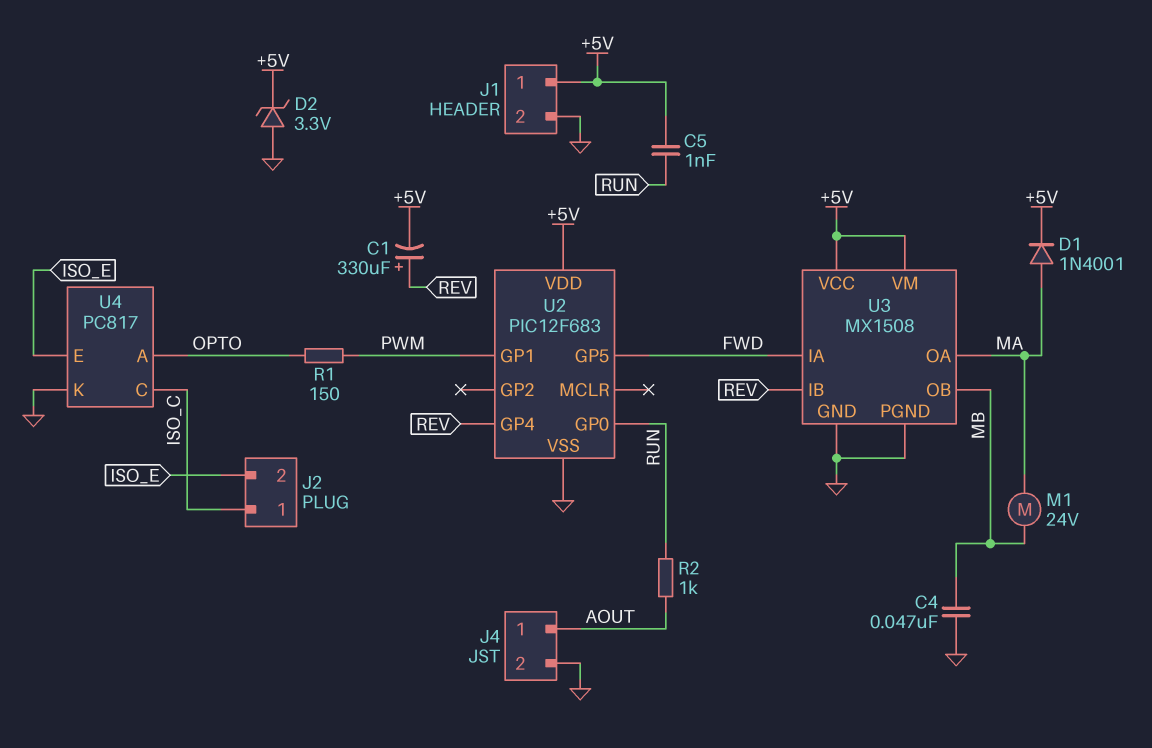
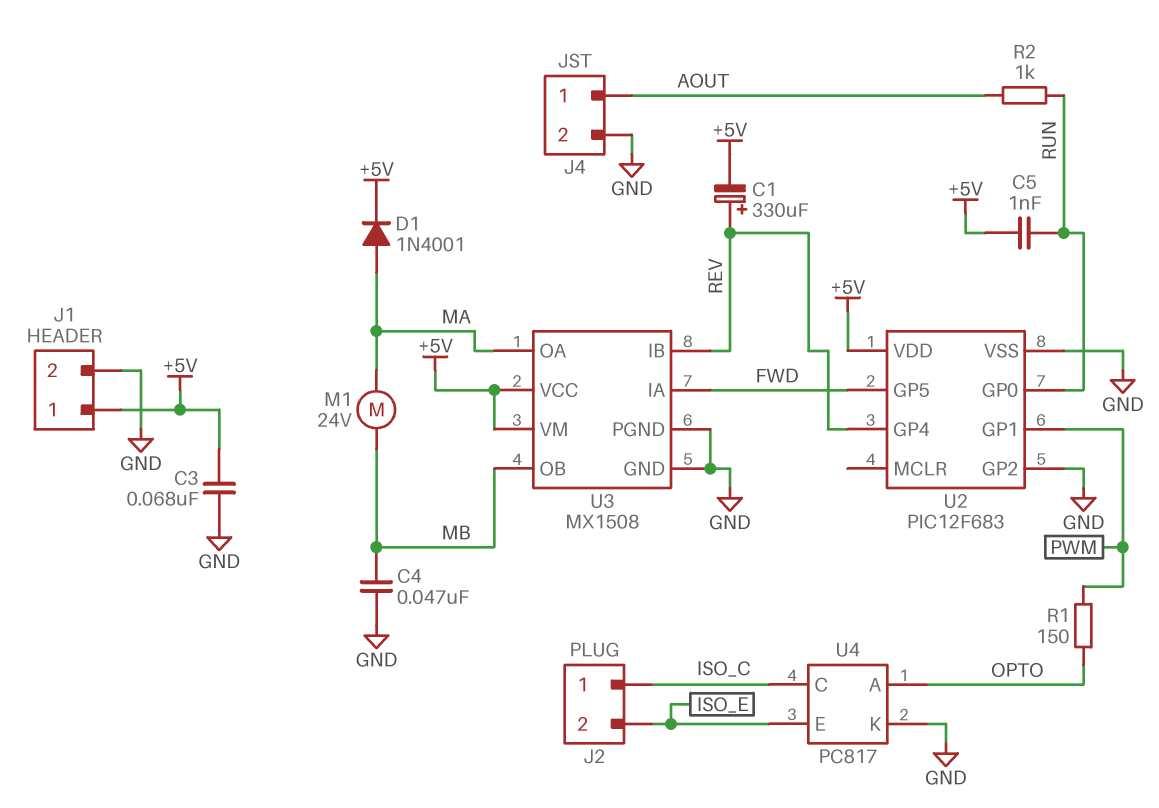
C3: none -> 68nF (+5V, GND)
D2: zener 3.3V (A GND, K +5V) -> none
U2 pin GP2: none -> GND

